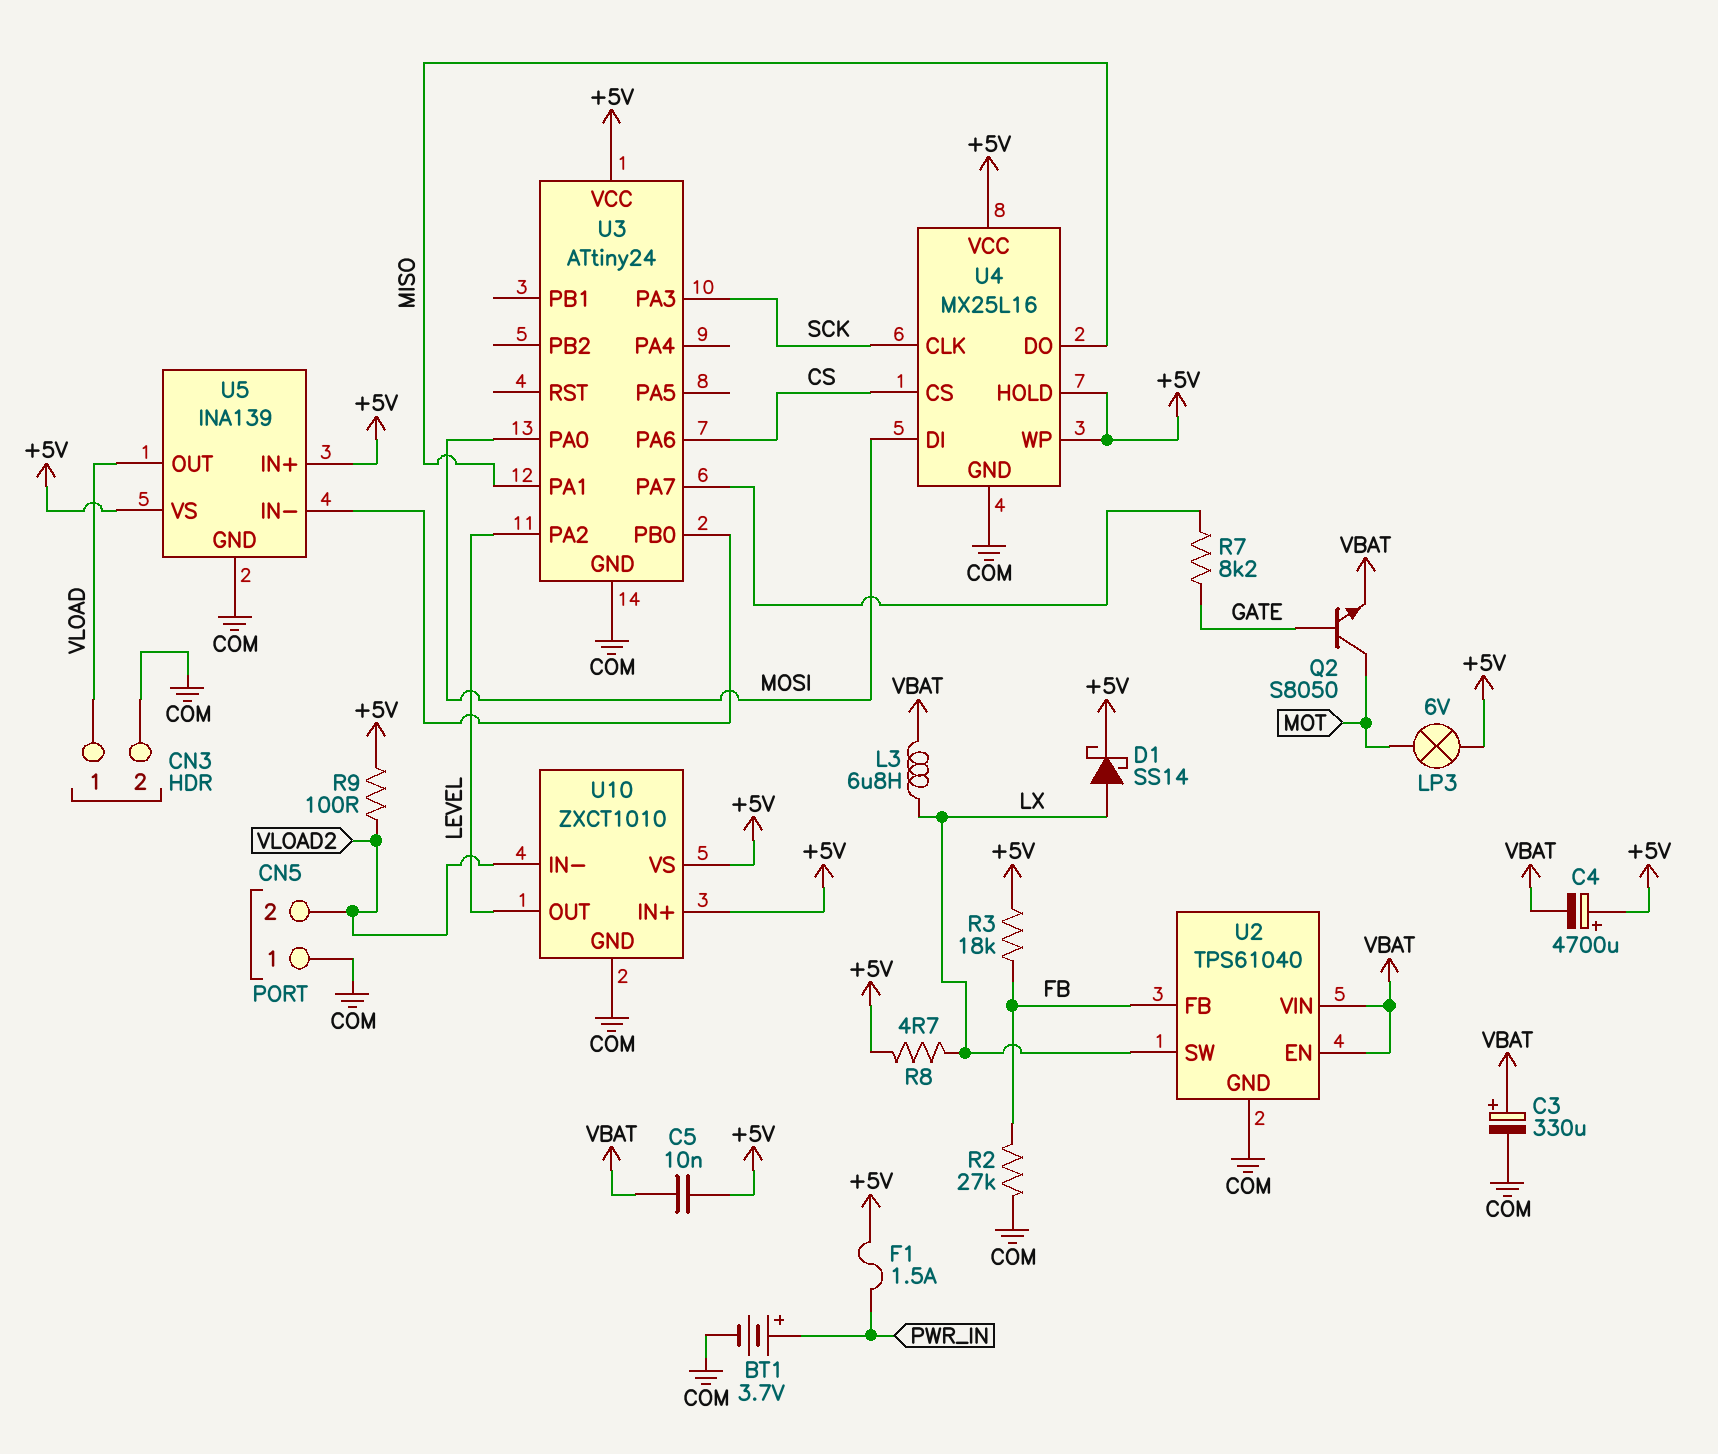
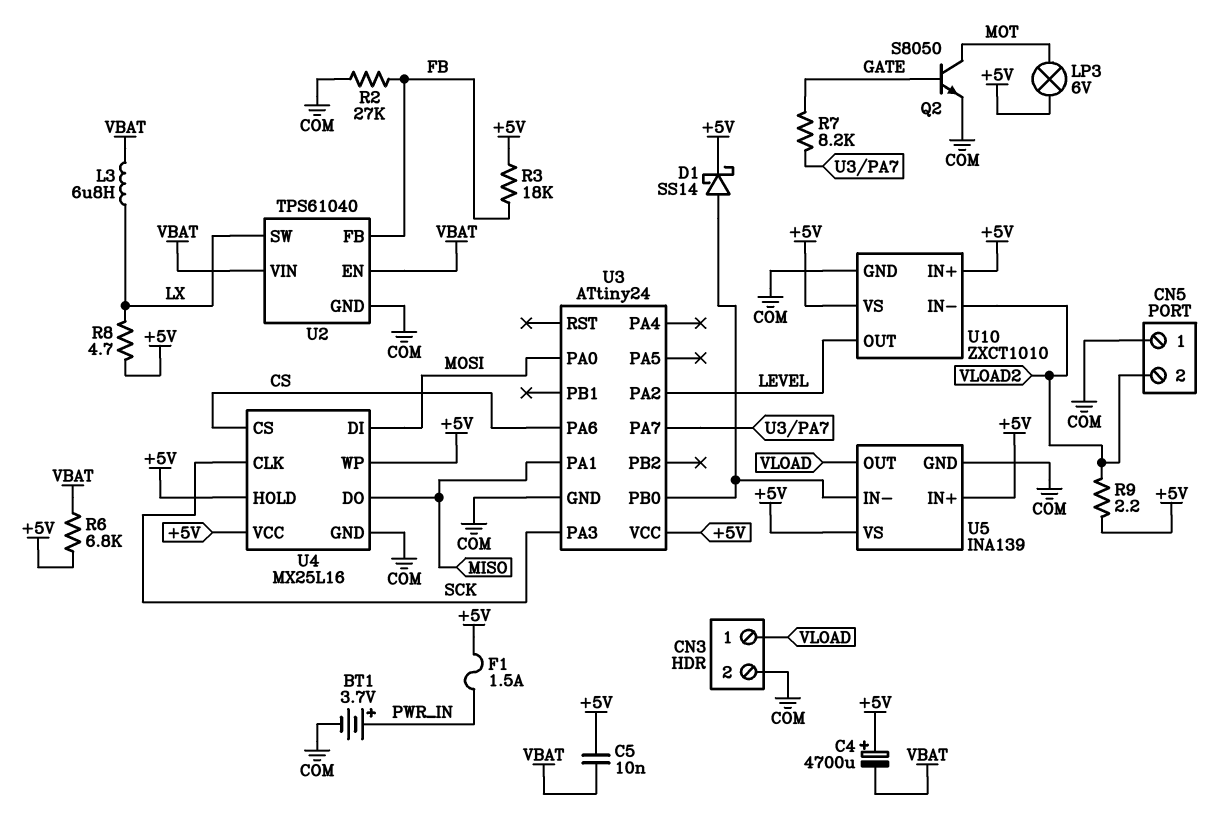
C3: 330uF (plus VBAT, minus COM) -> none
D1: schottky SS14 (A LX, K +5V) -> schottky SS14 (A U3/PB0, K +5V)
Q2: NPN S8050 (B GATE, C MOT, E VBAT) -> NPN S8050 (B GATE, C MOT, E COM)
R6: none -> 6.8k (+5V, VBAT)
R9: 100 (+5V, VLOAD2) -> 2.2 (+5V, VLOAD2)

